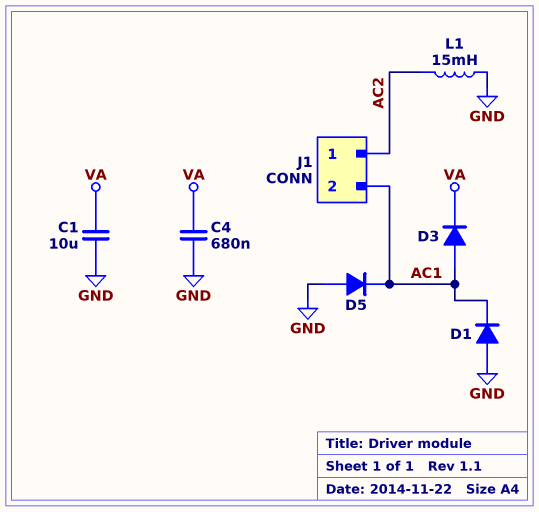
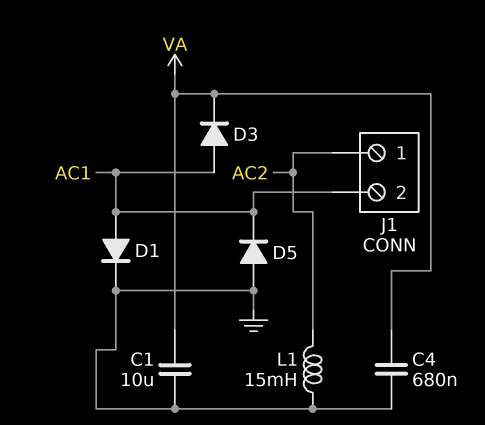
D1: diode (A GND, K AC1) -> diode (A AC1, K GND)

